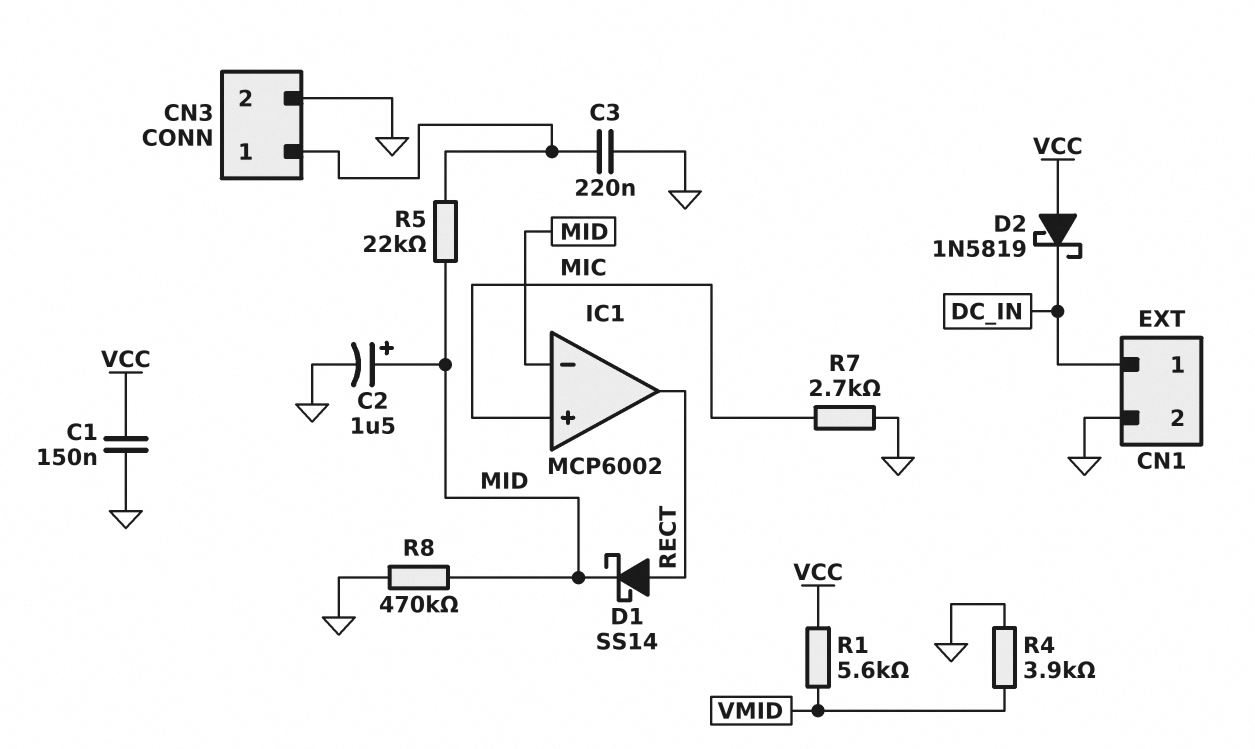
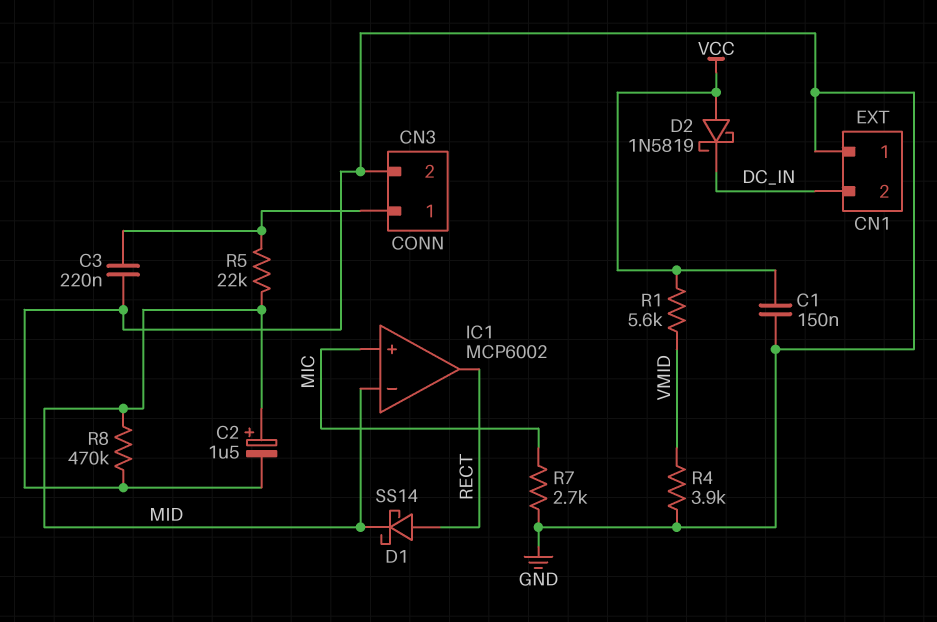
CN1 pin 1: DC_IN -> GND
CN1 pin 2: GND -> DC_IN

